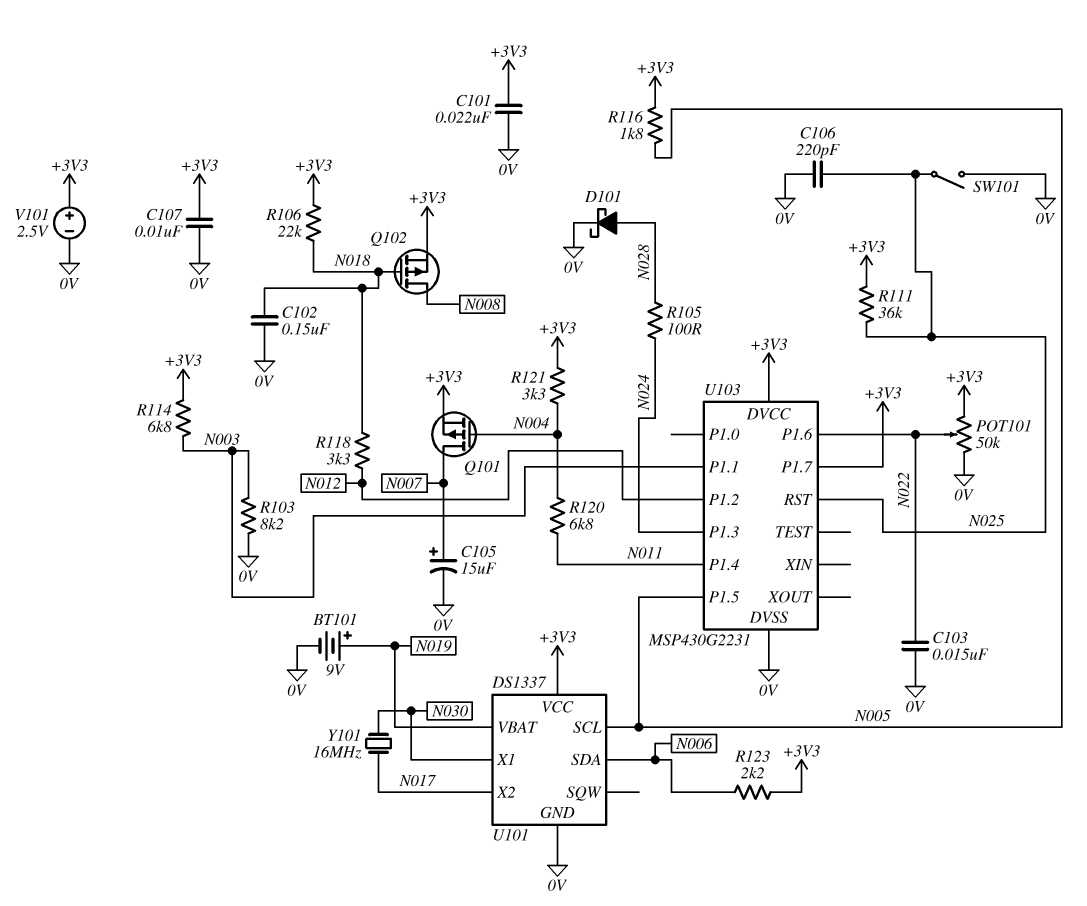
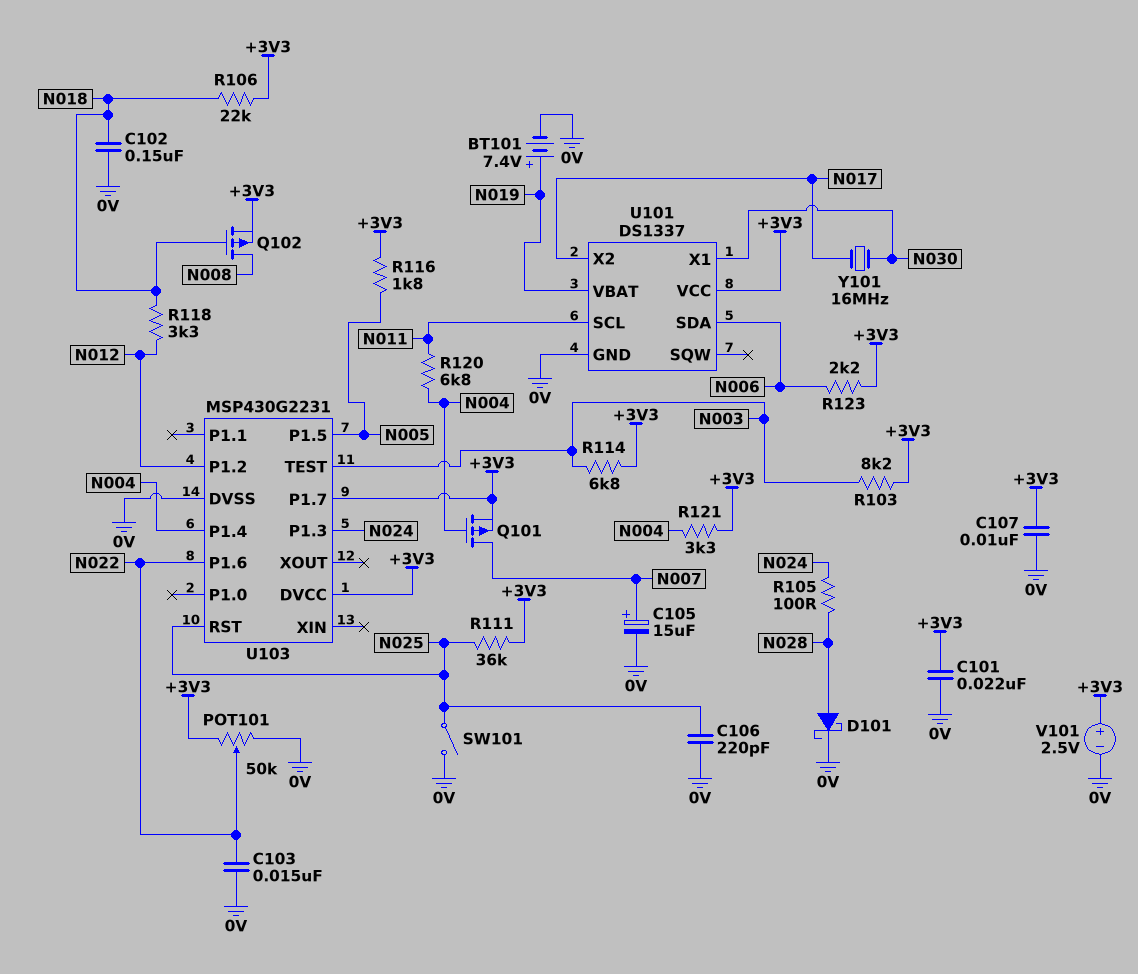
BT101: 9V (plus N019, minus 0V) -> 7.4V (plus N019, minus 0V)
R103: 8.2k (0V, N003) -> 8.2k (+3V3, N003)
U101 pin SCL: N005 -> N011
U103 pin P1.1: N003 -> none
U103 pin P1.4: N011 -> N004
U103 pin TEST: none -> N003

